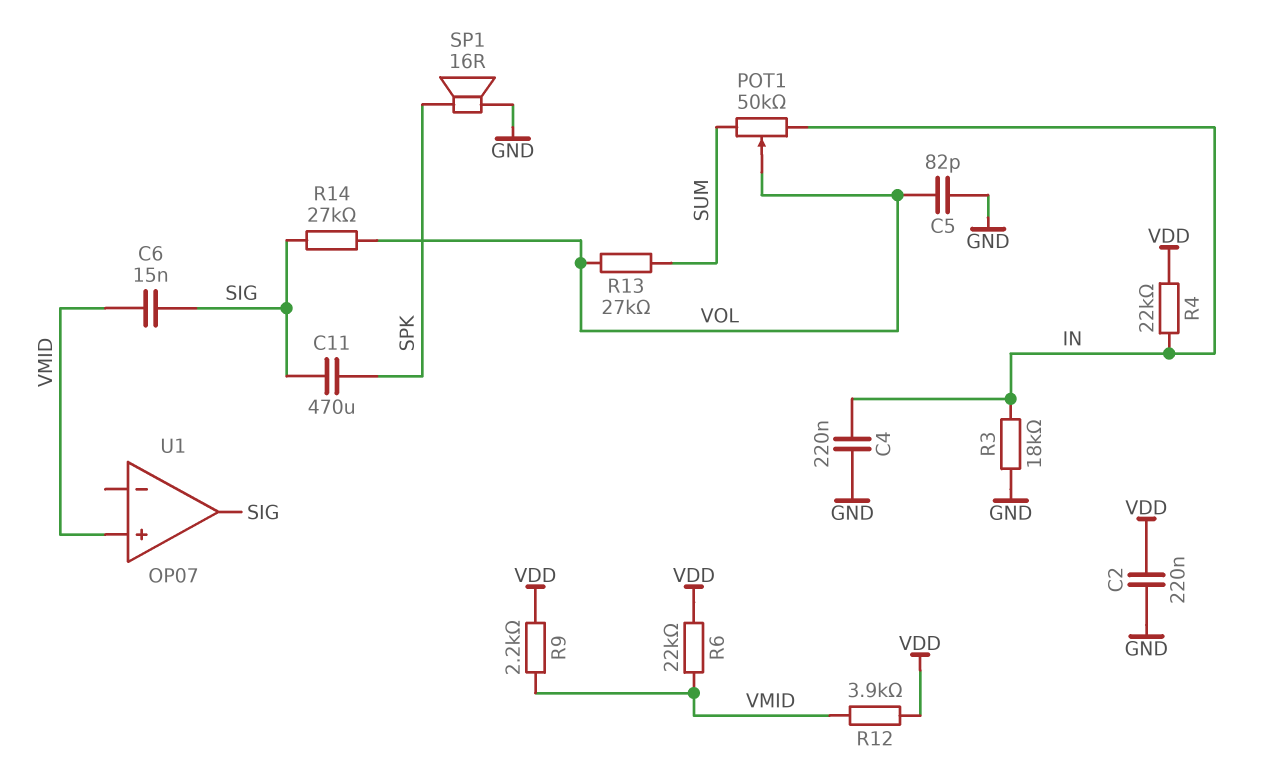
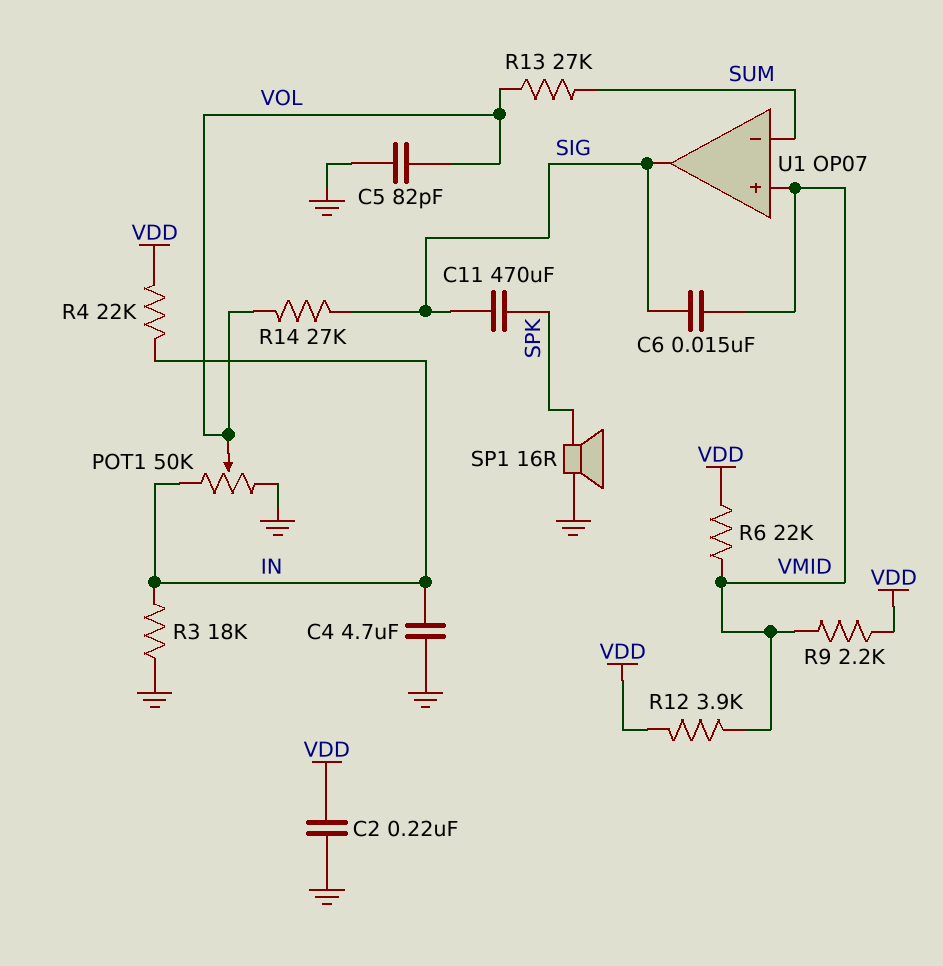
C4: 220nF (GND, IN) -> 4.7uF (GND, IN)
POT1: 50k (IN, SUM, wiper VOL) -> 50k (GND, IN, wiper VOL)
U1 pin in-: none -> SUM

